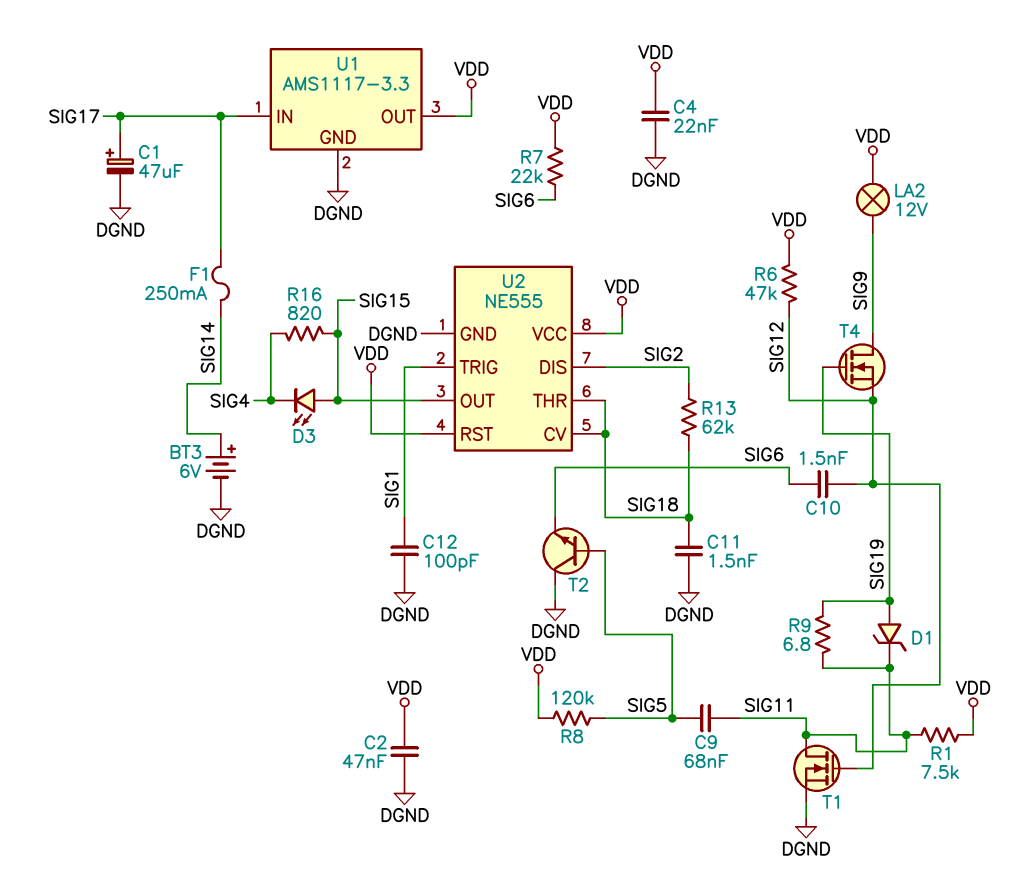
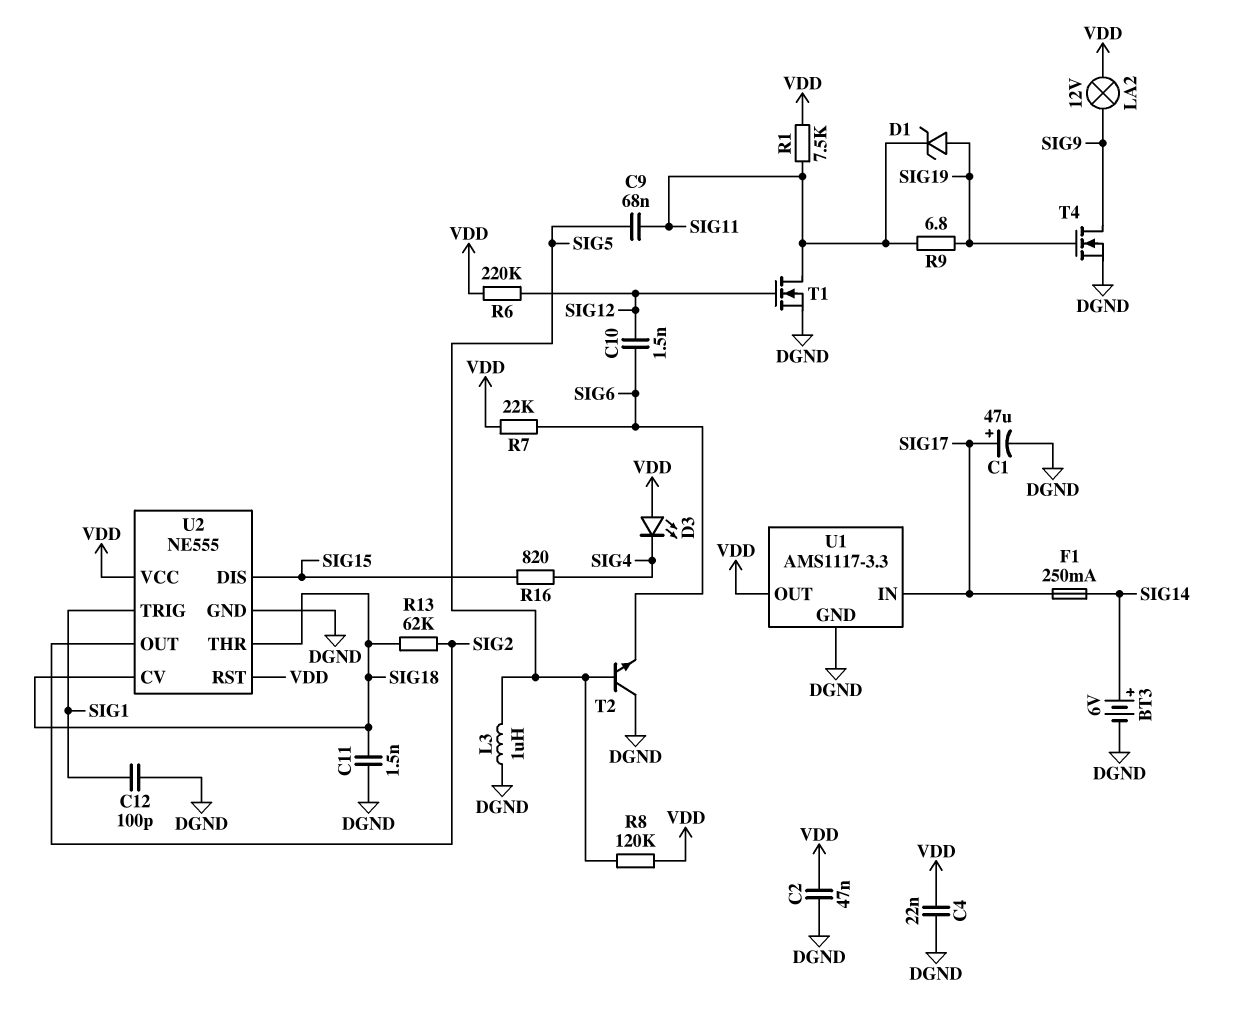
D3: LED (A SIG15, K SIG4) -> LED (A VDD, K SIG4)
L3: none -> 1uH (DGND, SIG5)
R6: 47k (SIG12, VDD) -> 220k (SIG12, VDD)
T4: NMOS (G SIG19, D SIG9, S SIG12) -> NMOS (G SIG19, D SIG9, S DGND)
U2 pin DIS: SIG2 -> SIG15
U2 pin OUT: SIG15 -> SIG2

